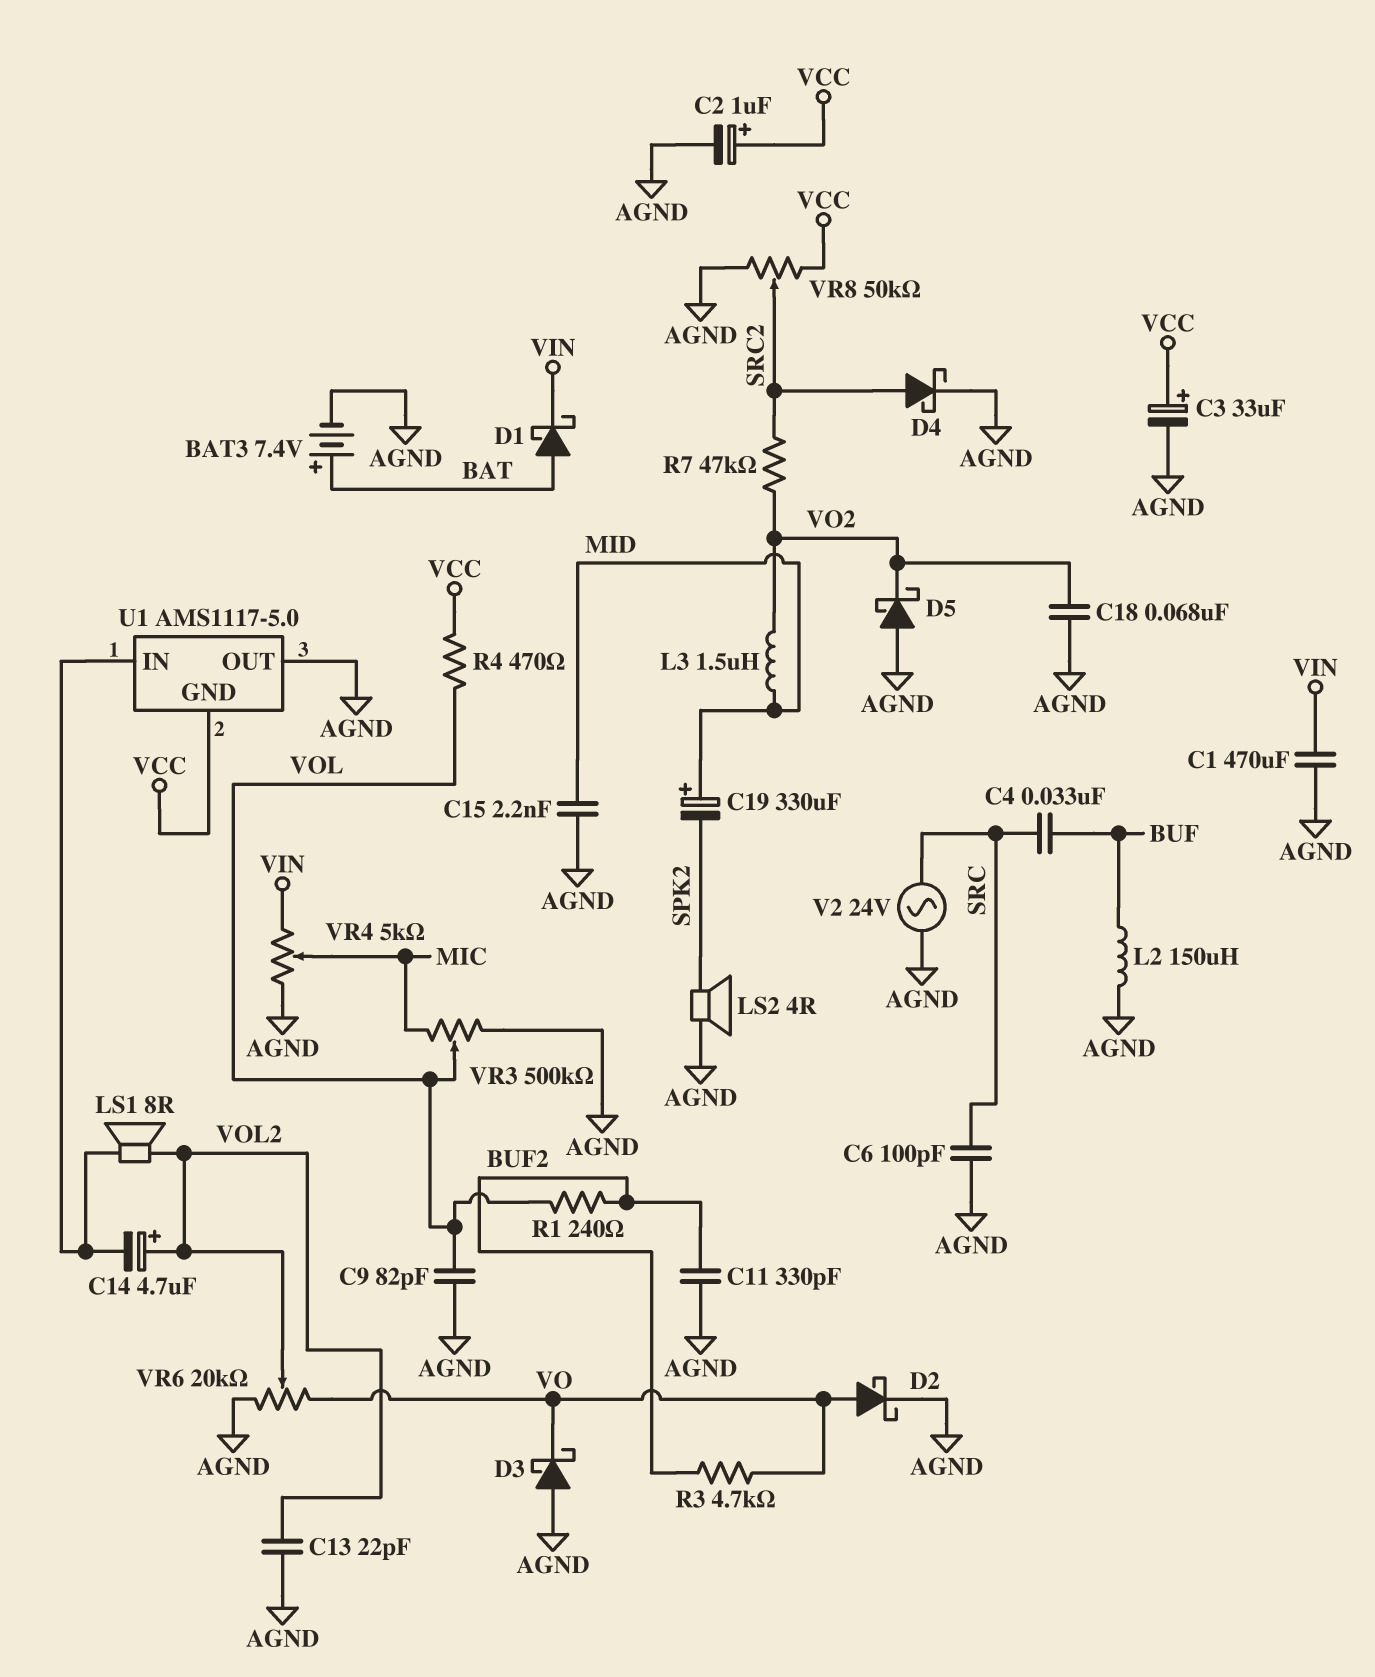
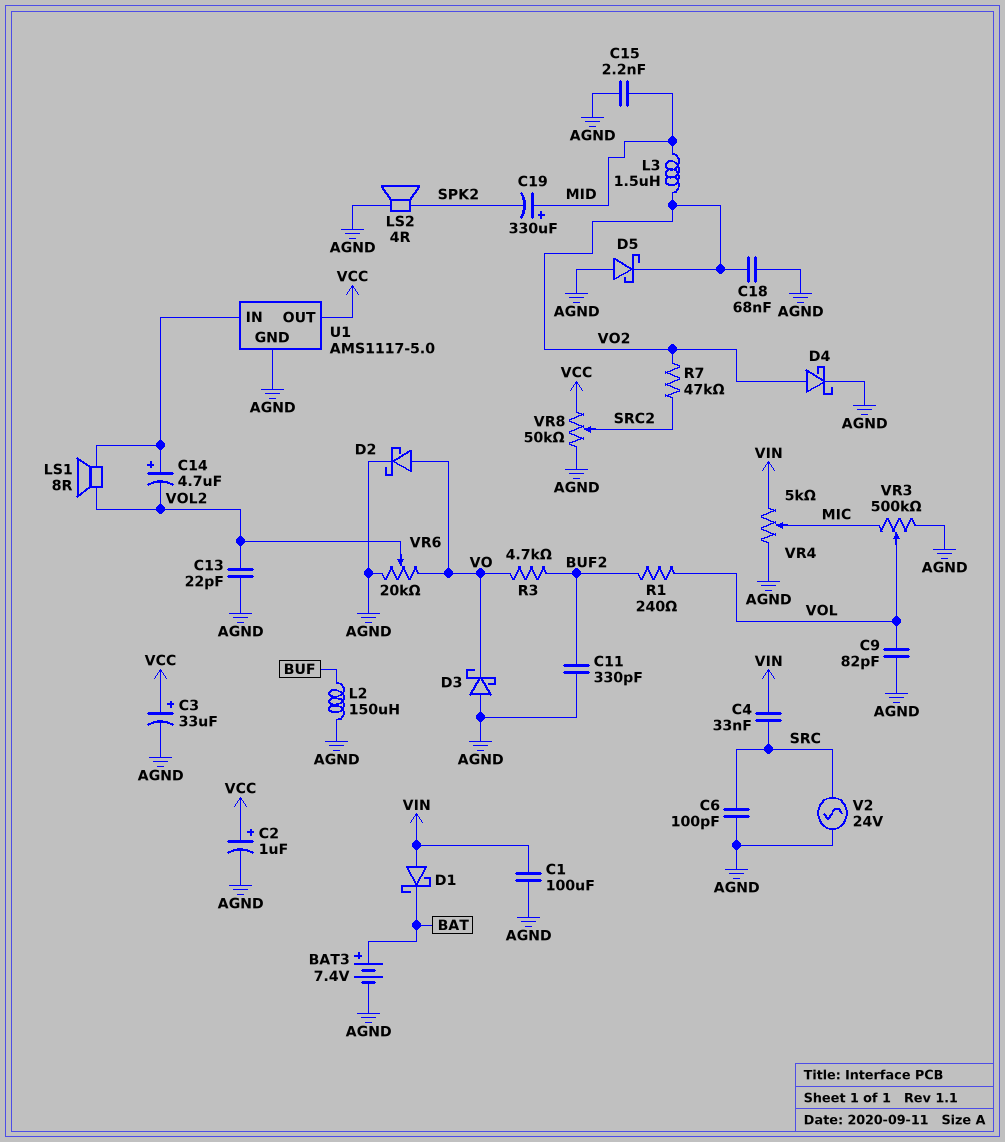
C1: 470uF (AGND, VIN) -> 100uF (AGND, VIN)
C4: 33nF (BUF, SRC) -> 33nF (SRC, VIN)
C14: 4.7uF (plus VOL2, minus U1/IN) -> 4.7uF (plus U1/IN, minus VOL2)
D1: schottky (A BAT, K VIN) -> schottky (A VIN, K BAT)
D4: schottky (A SRC2, K AGND) -> schottky (A VO2, K AGND)
R4: 470 (VCC, VOL) -> none
U1 pin GND: VCC -> AGND
U1 pin OUT: AGND -> VCC

